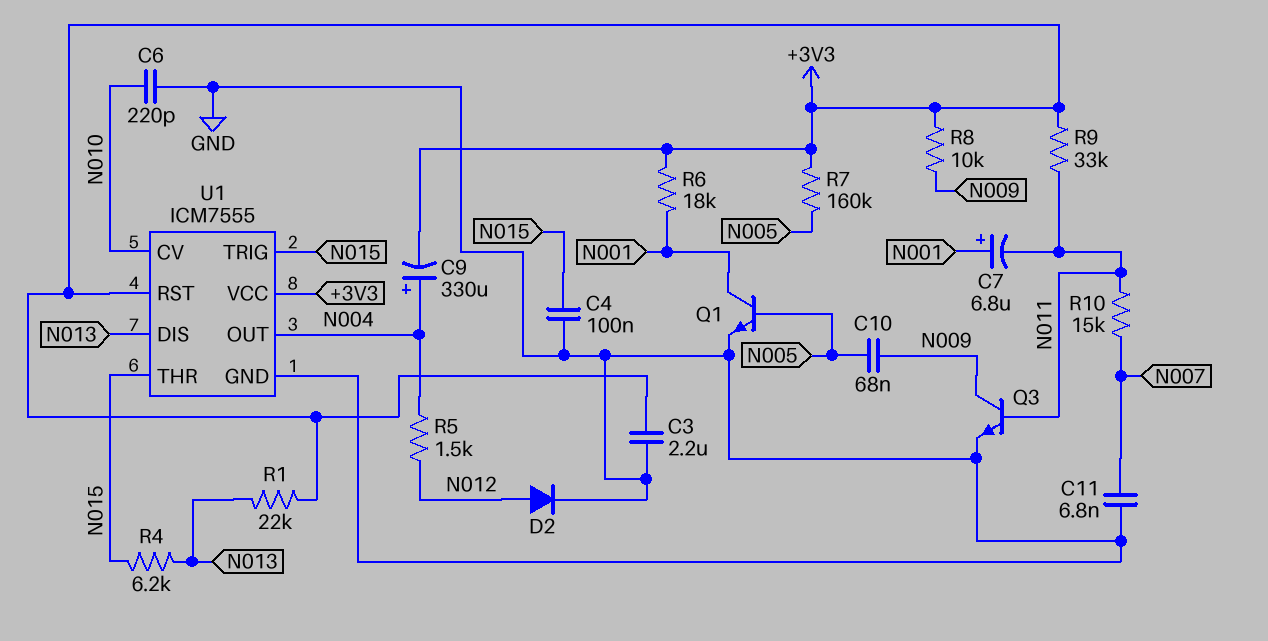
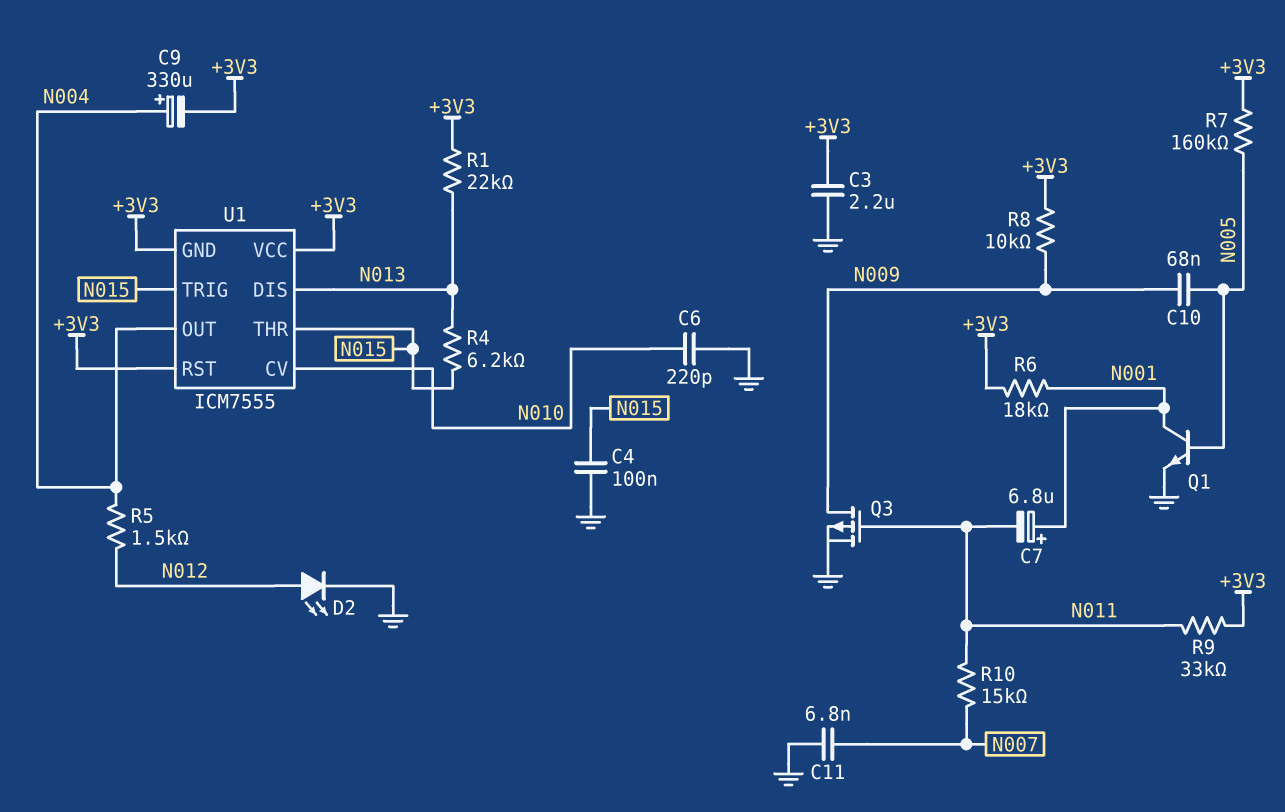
D2: diode (A N012, K GND) -> LED (A N012, K GND)
Q3: NPN (B N011, C N009, E GND) -> PMOS (G N011, D N009, S GND)
U1 pin GND: GND -> +3V3

